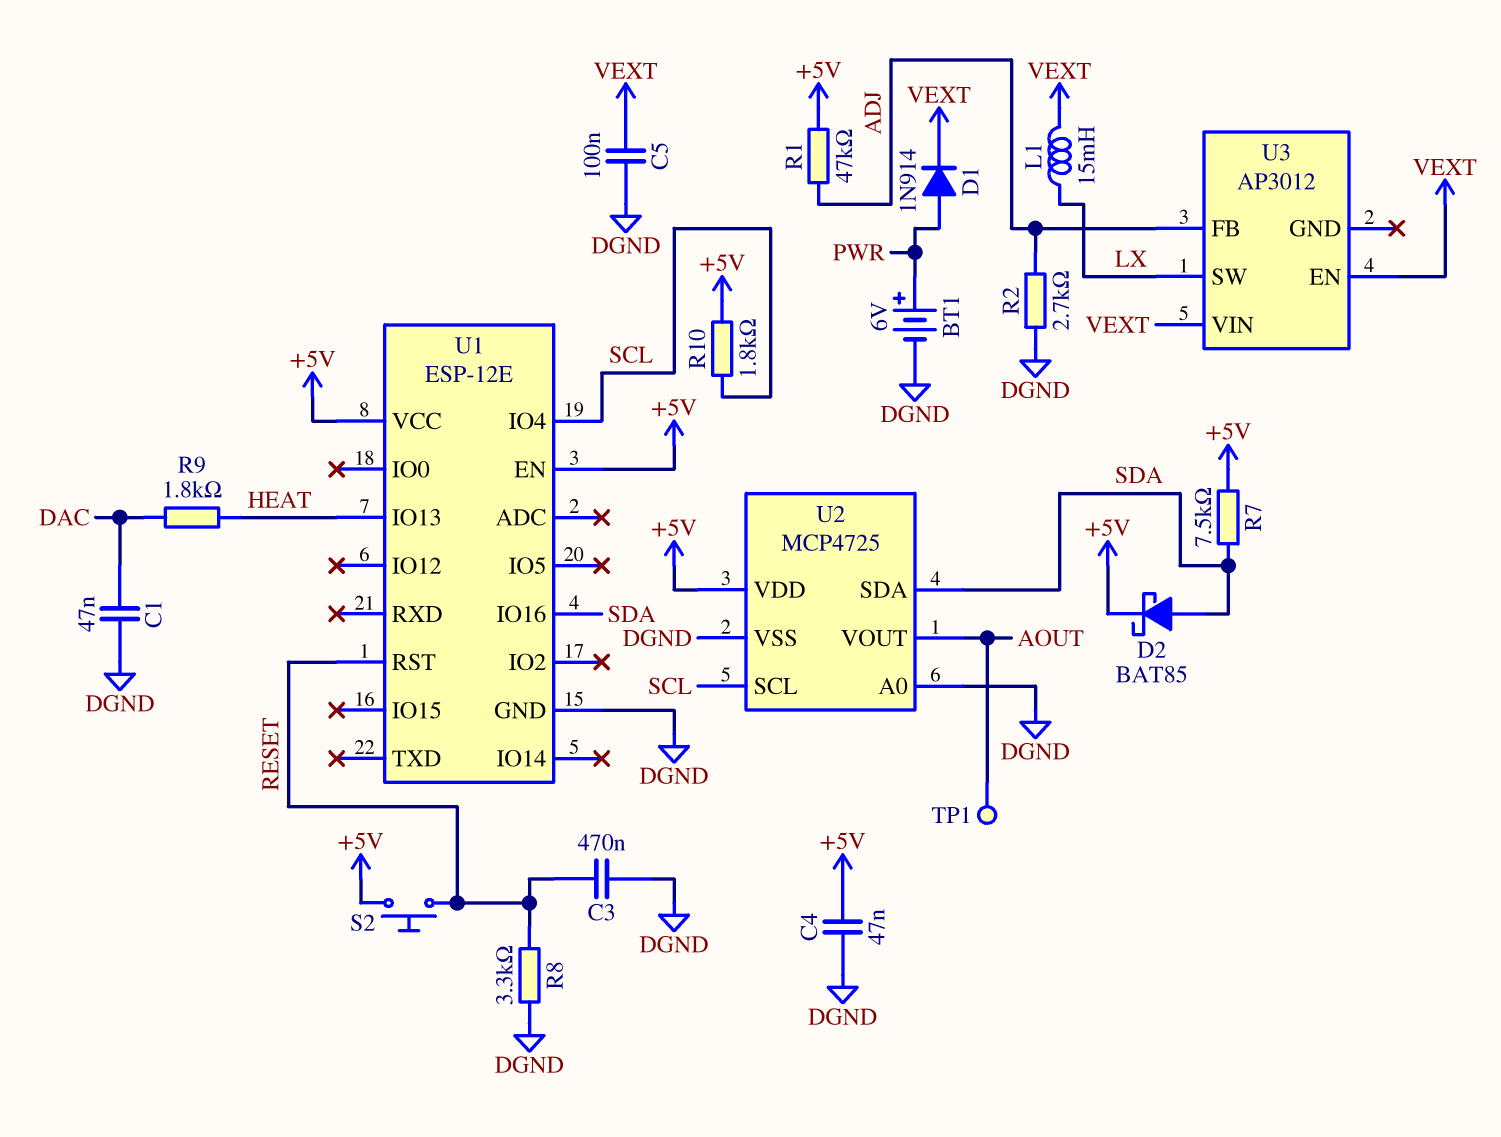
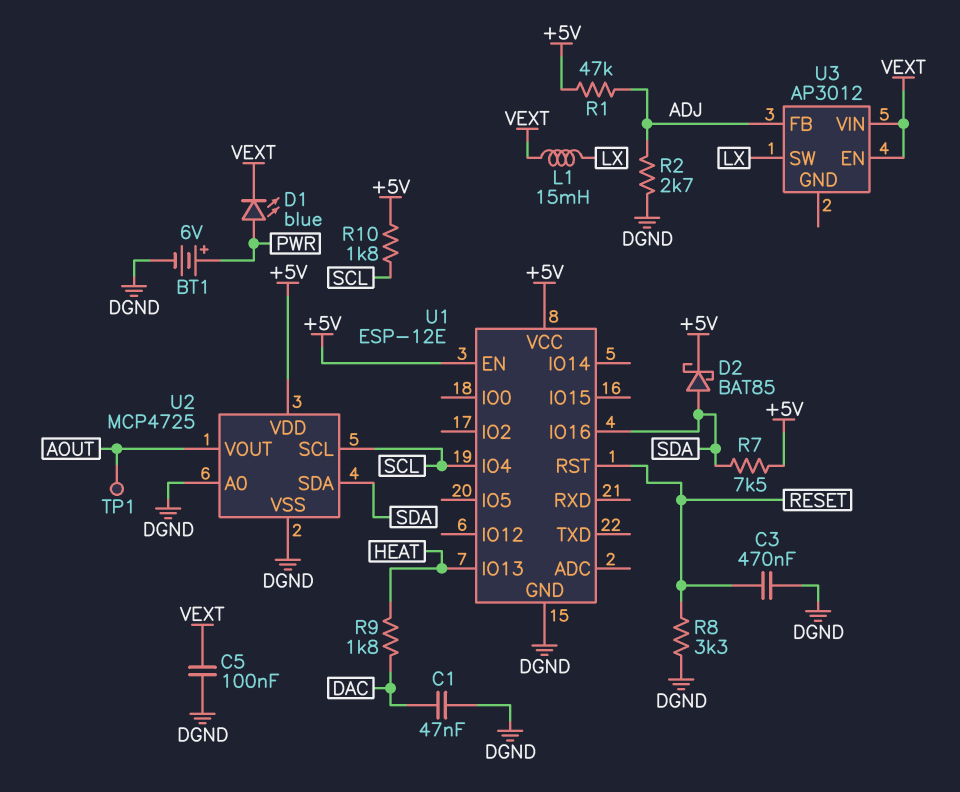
C4: 47nF (+5V, DGND) -> none
D1: diode 1N914 (A PWR, K VEXT) -> LED blue (A PWR, K VEXT)
S2: button (+5V, RESET) -> none

